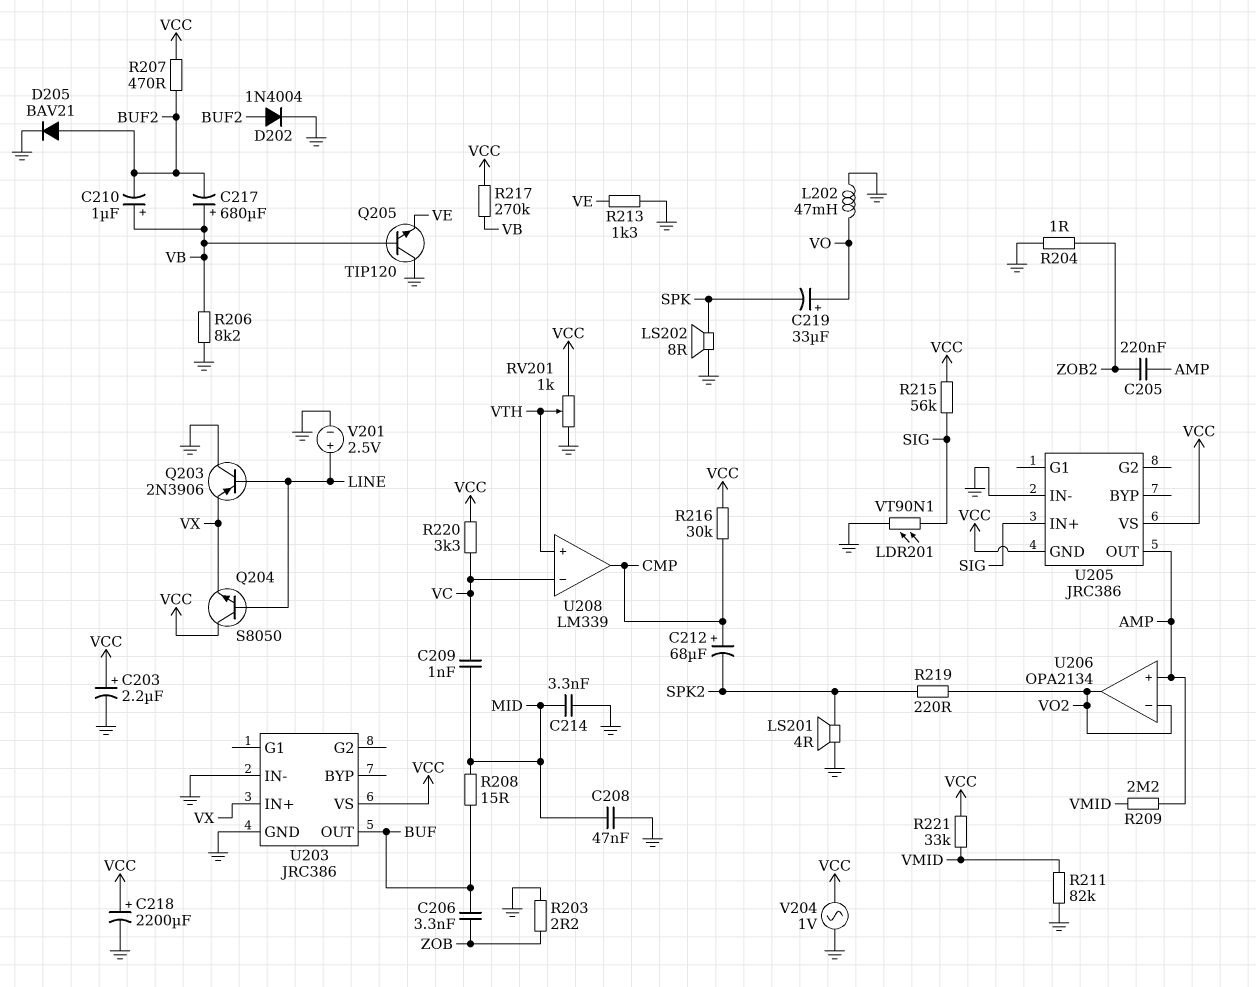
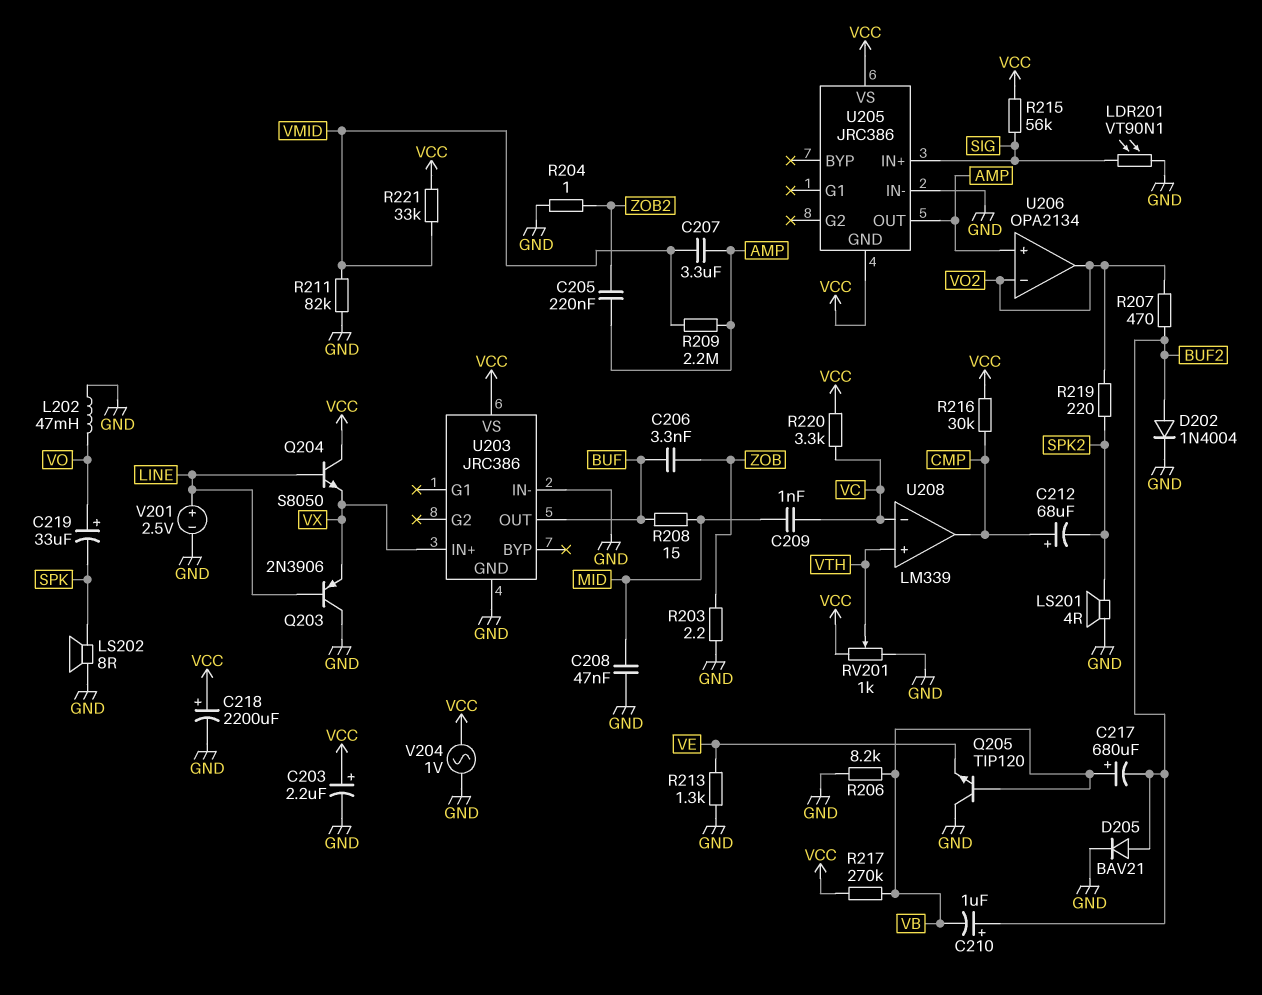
C207: none -> 3.3uF (AMP, VMID)
C210: 1uF (plus VB, minus BUF2) -> 1uF (plus BUF2, minus VB)
C214: 3.3nF (GND, MID) -> none
R207: 470 (BUF2, VCC) -> 470 (BUF2, VO2)

